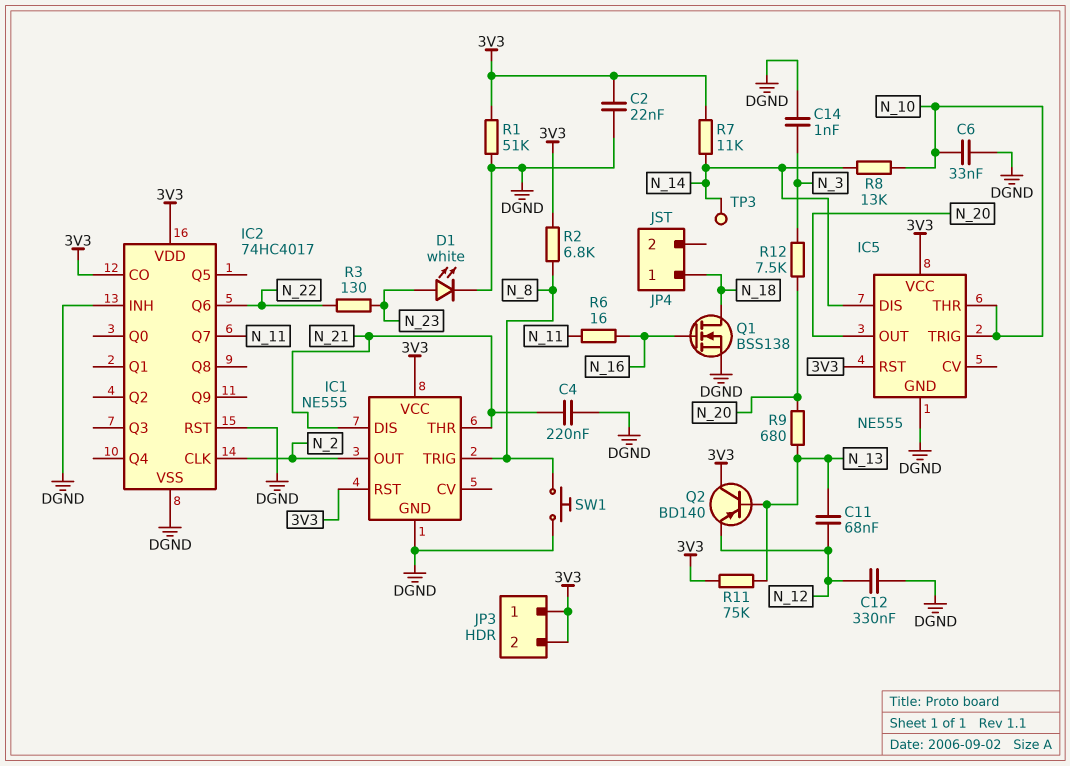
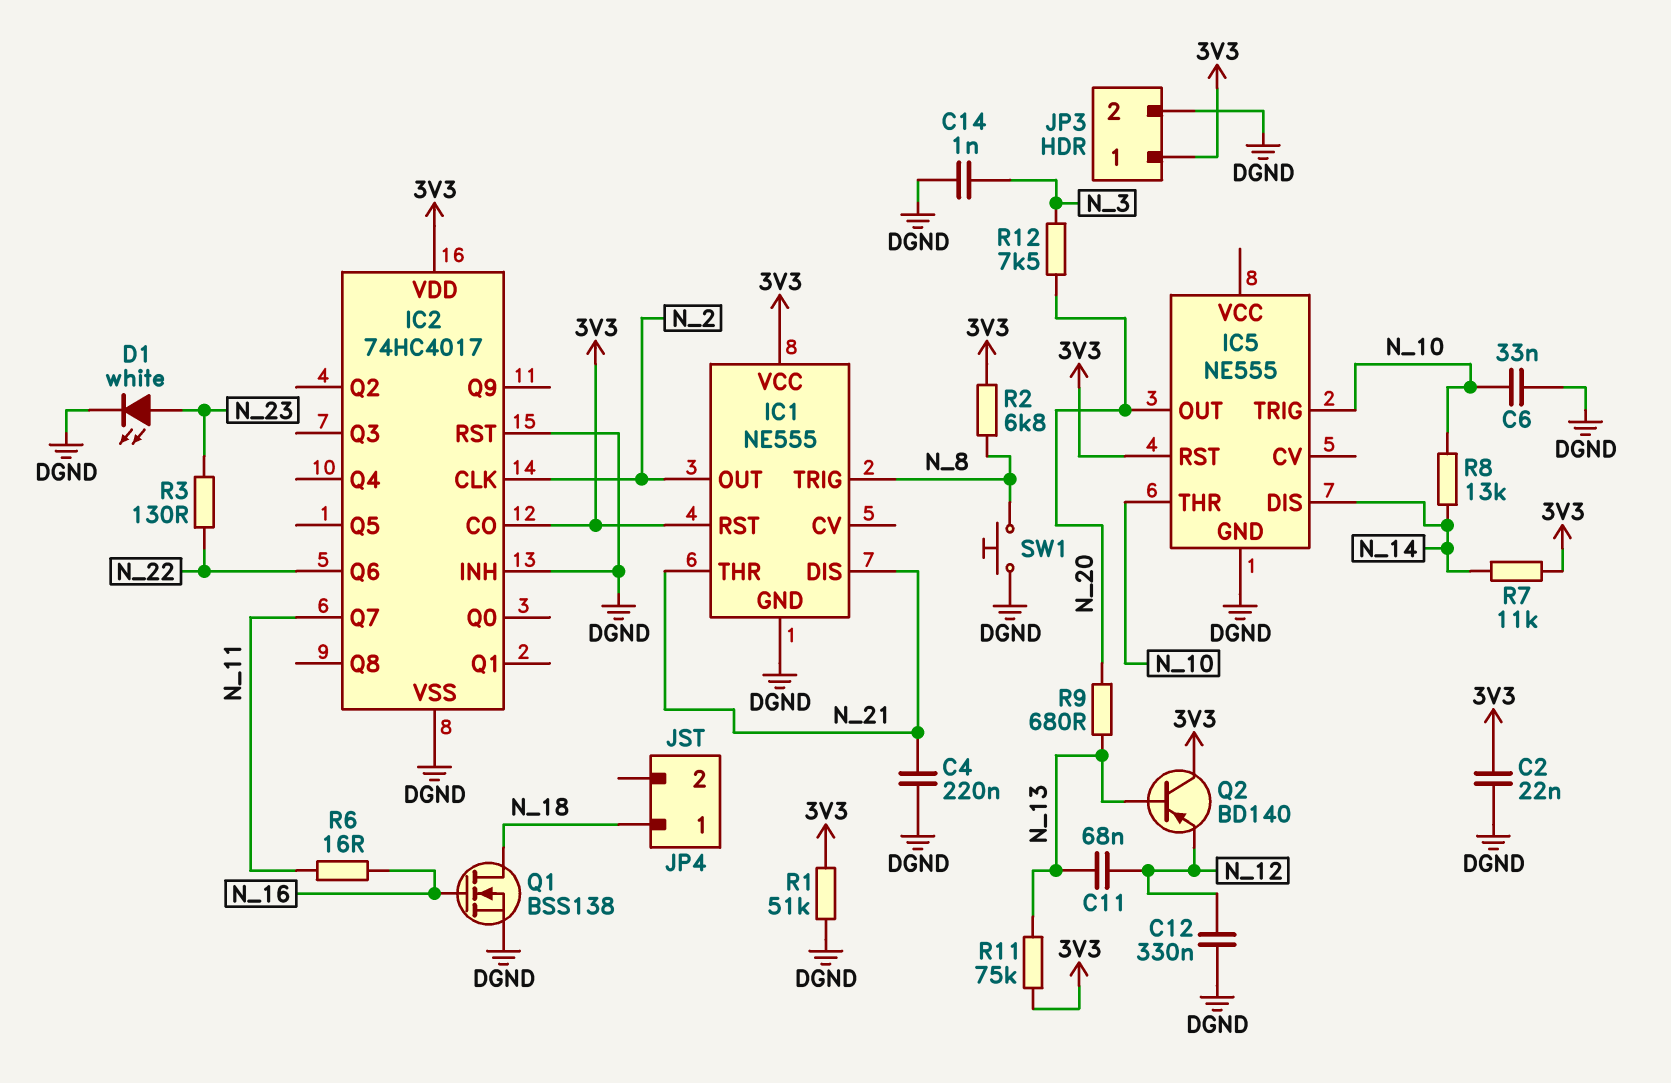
IC5 pin VCC: 3V3 -> none
JP3 pin 2: 3V3 -> DGND
TP3: test point (N_14) -> none

